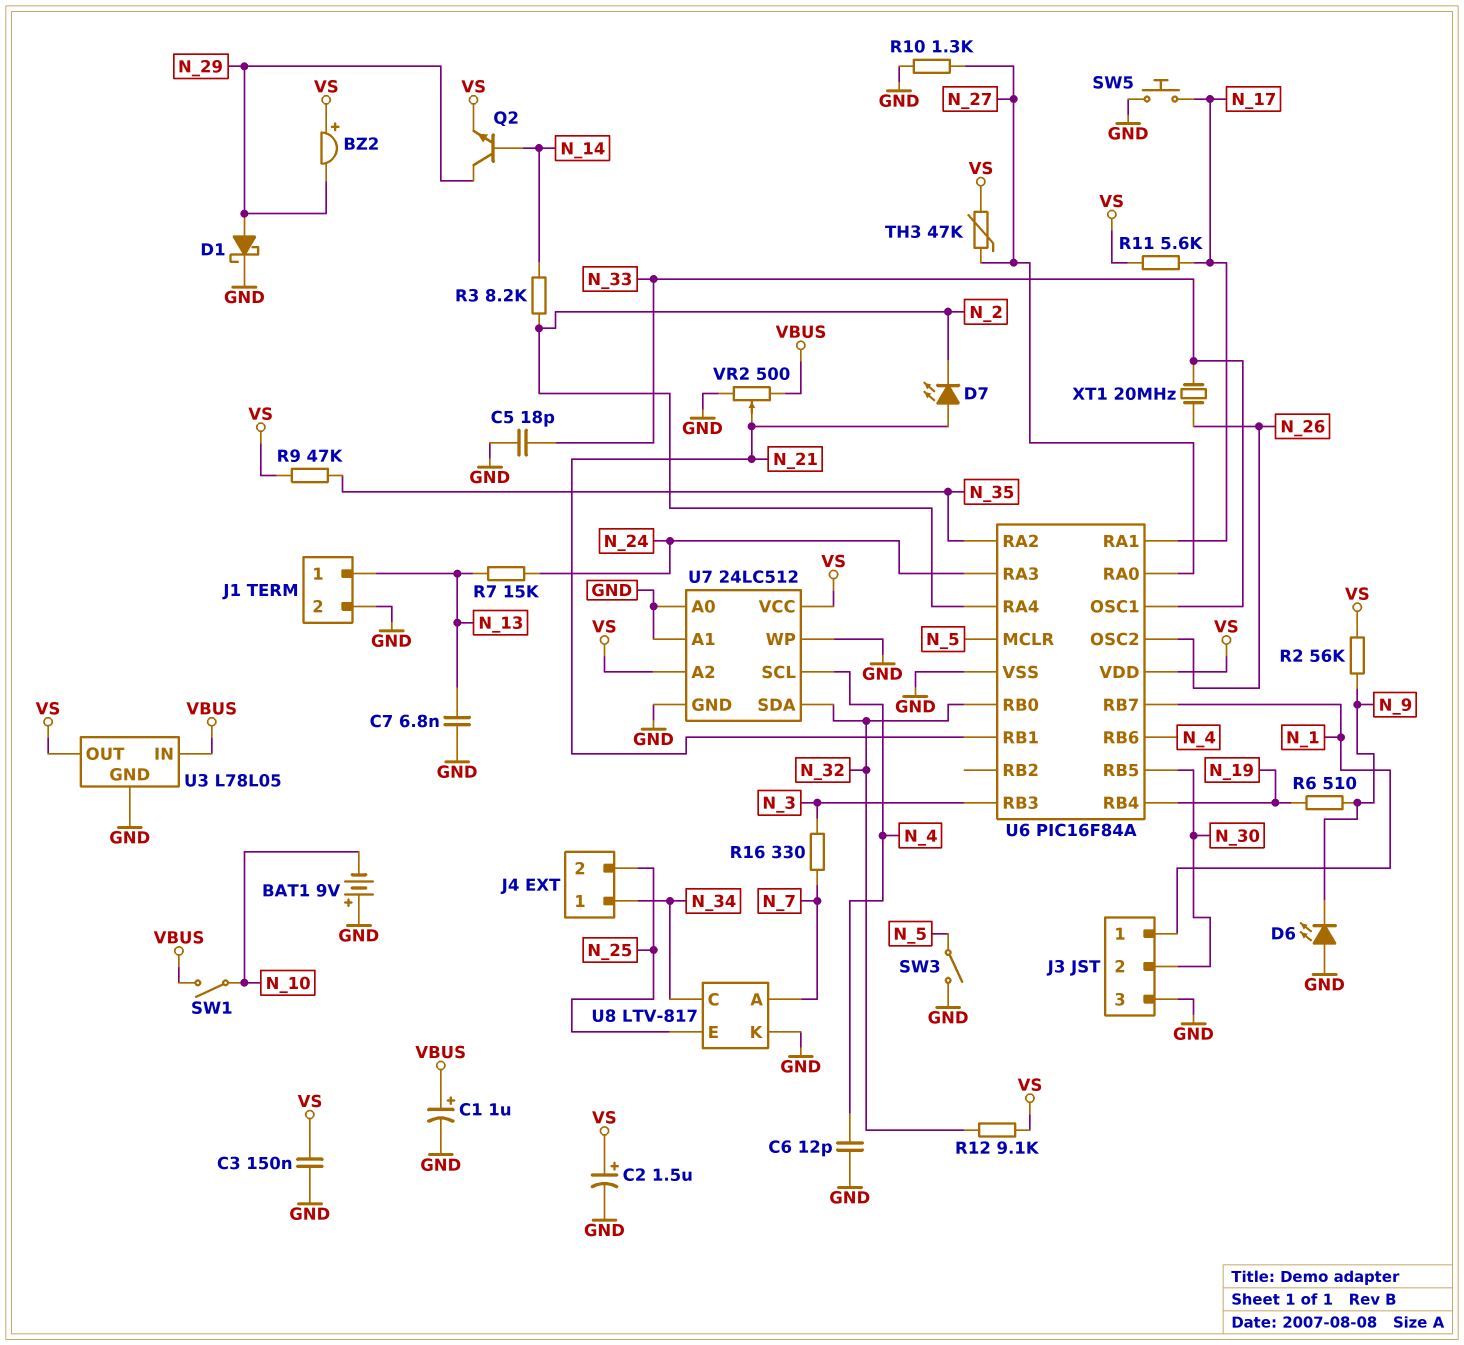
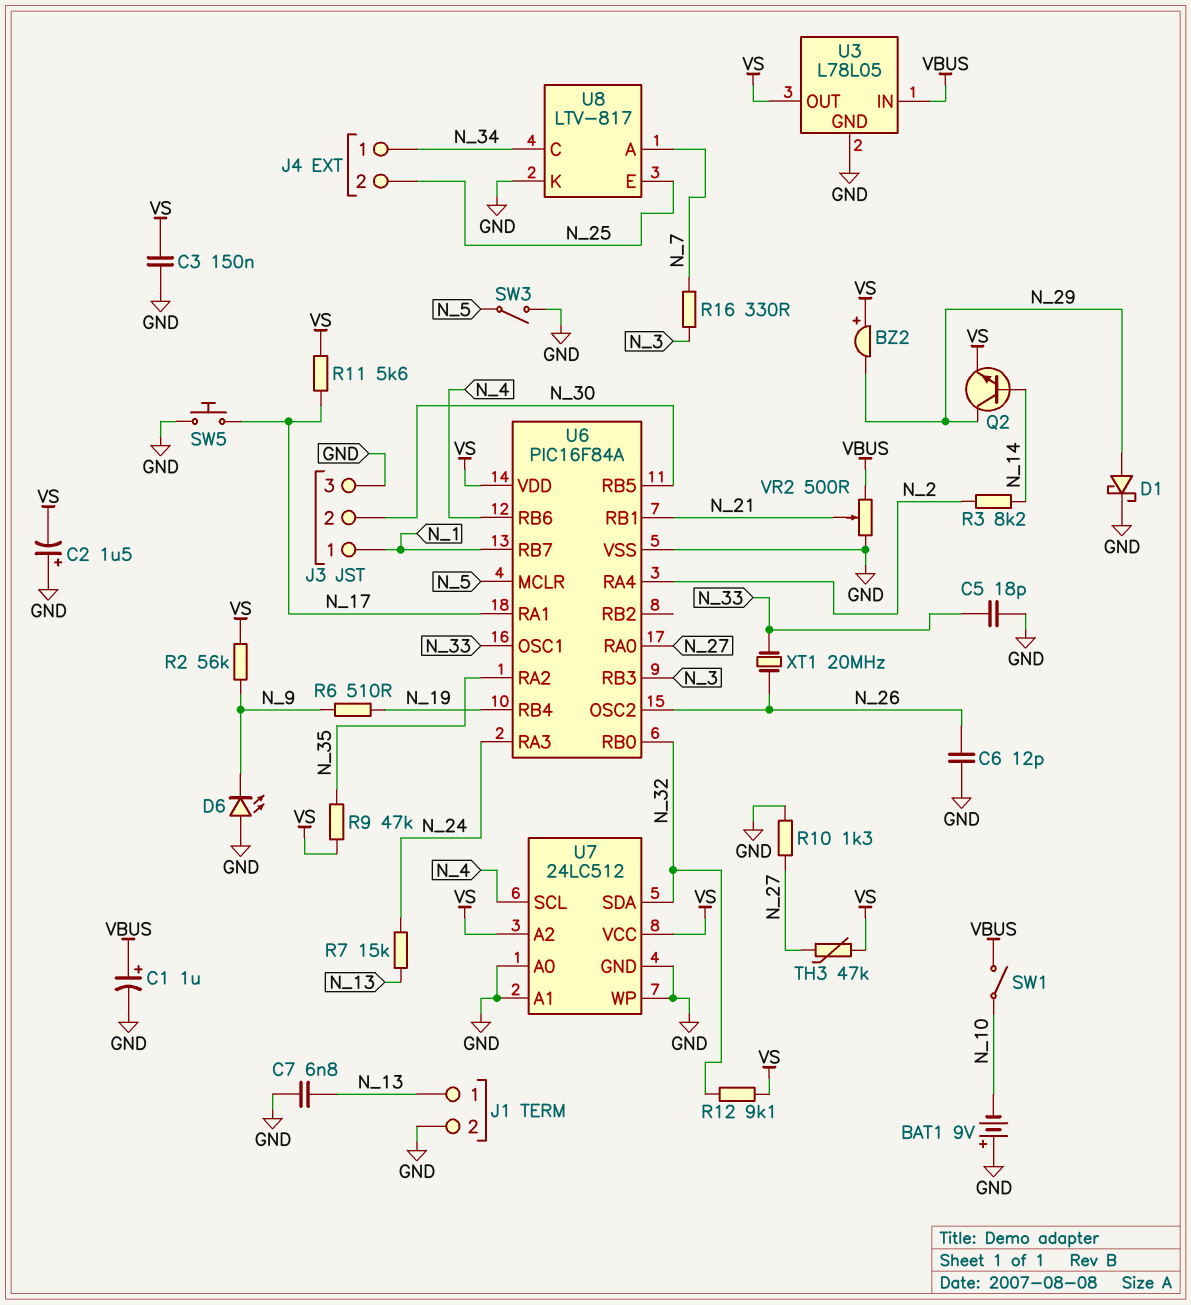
C2: 1.5uF (plus VS, minus GND) -> 1.5uF (plus GND, minus VS)
C6: 12pF (GND, N_4) -> 12pF (GND, N_26)
D7: LED (A N_21, K N_2) -> none

